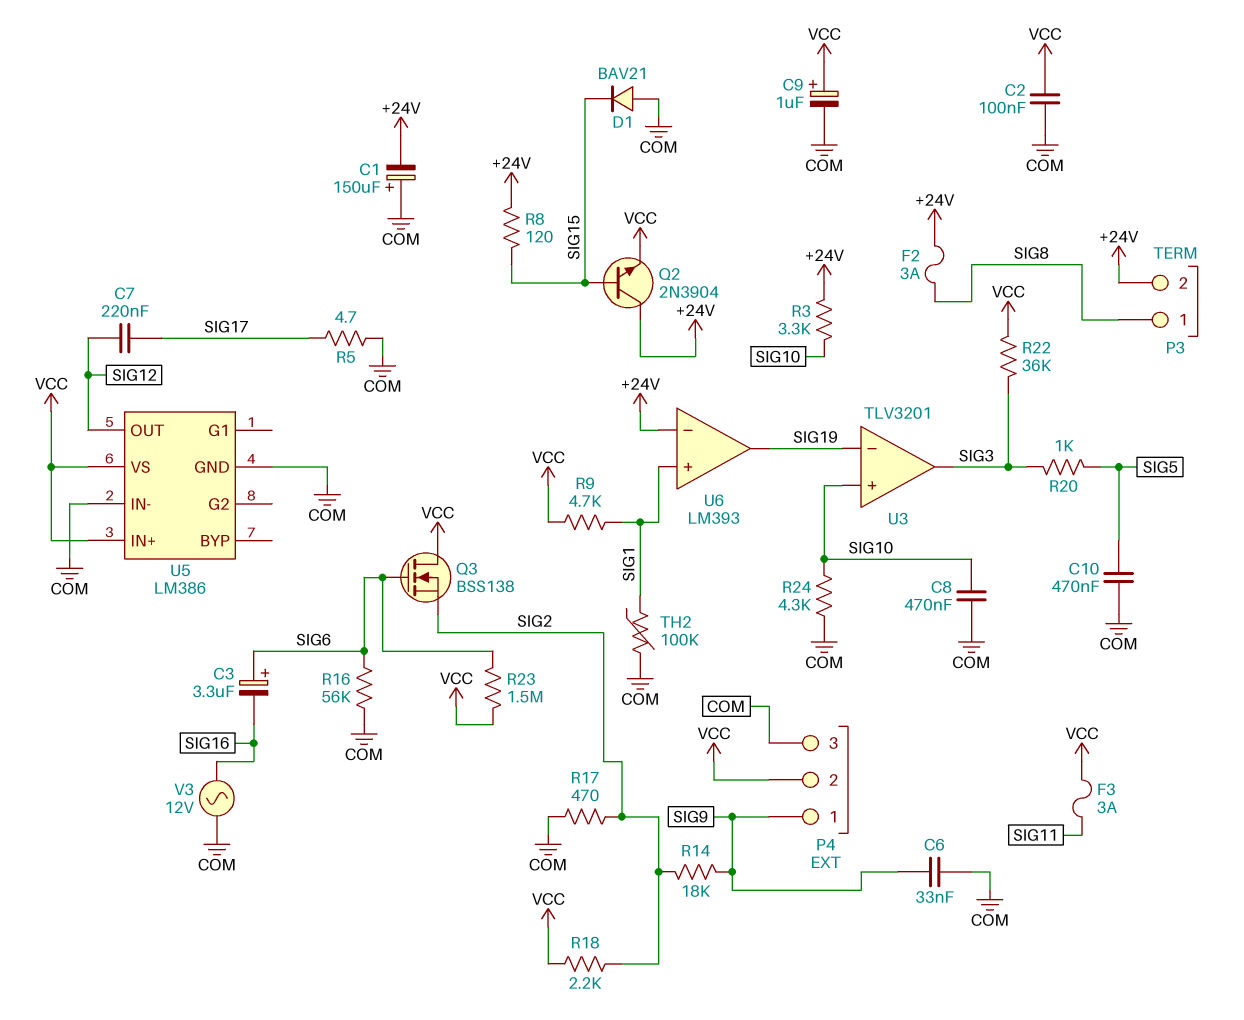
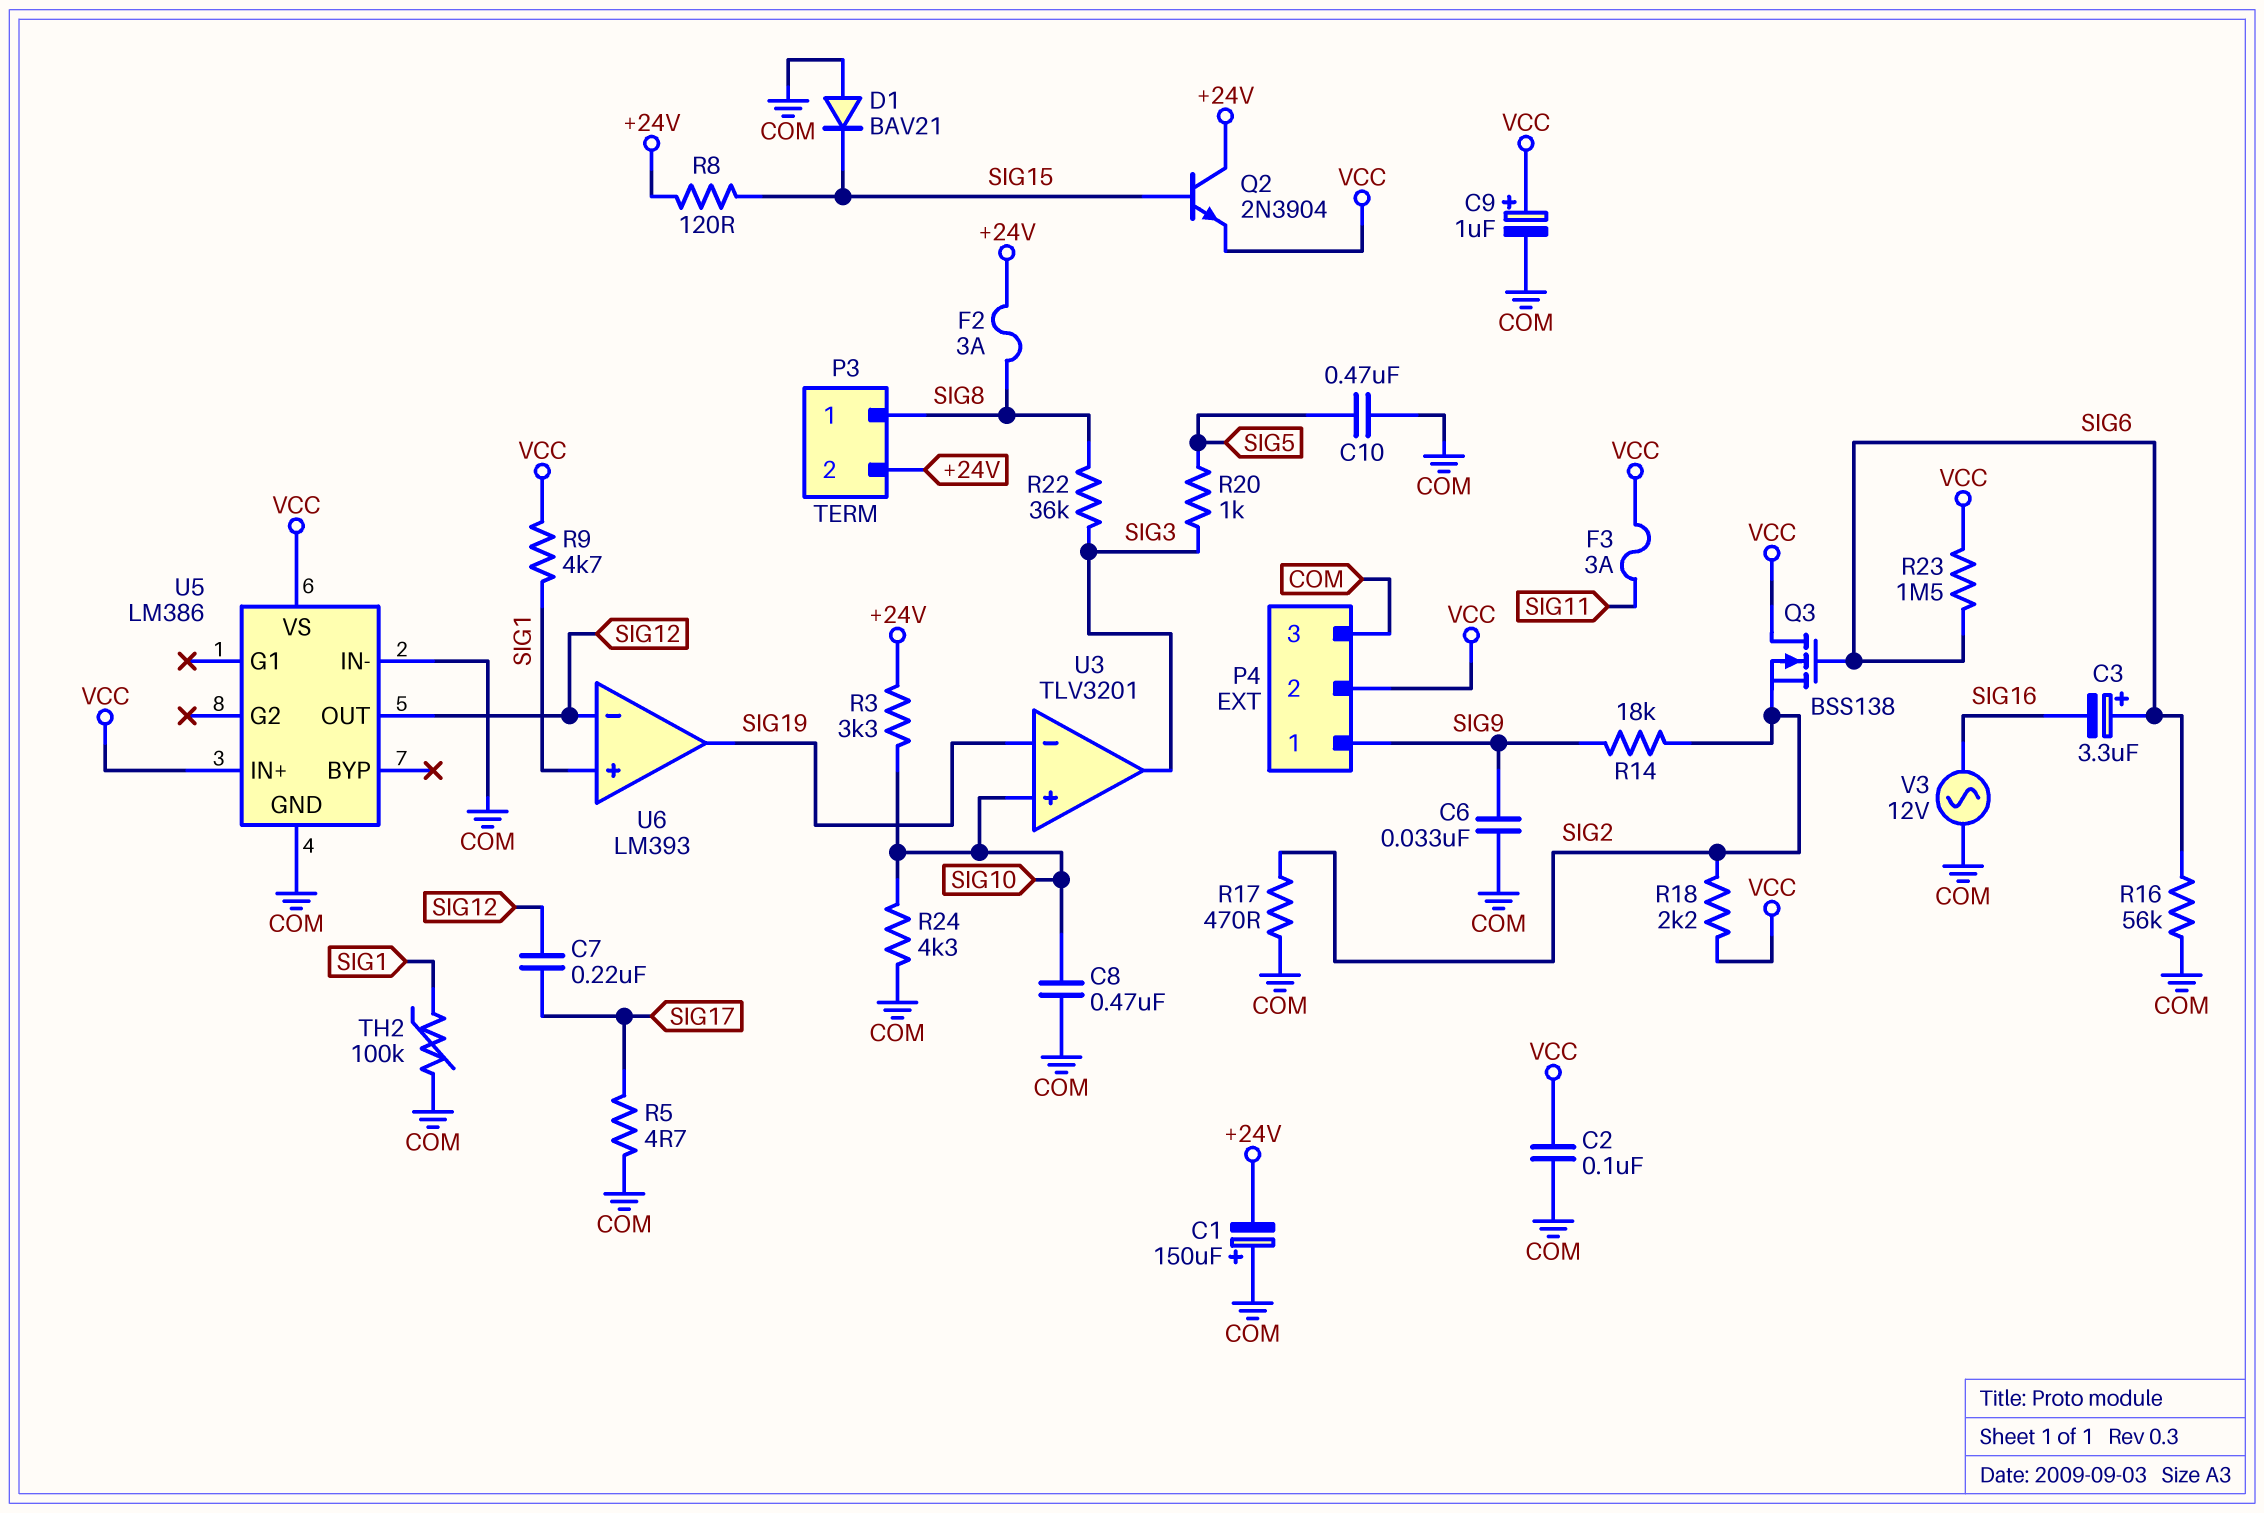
R22: 36k (SIG3, VCC) -> 36k (SIG3, SIG8)
U6 pin in-: +24V -> SIG12

